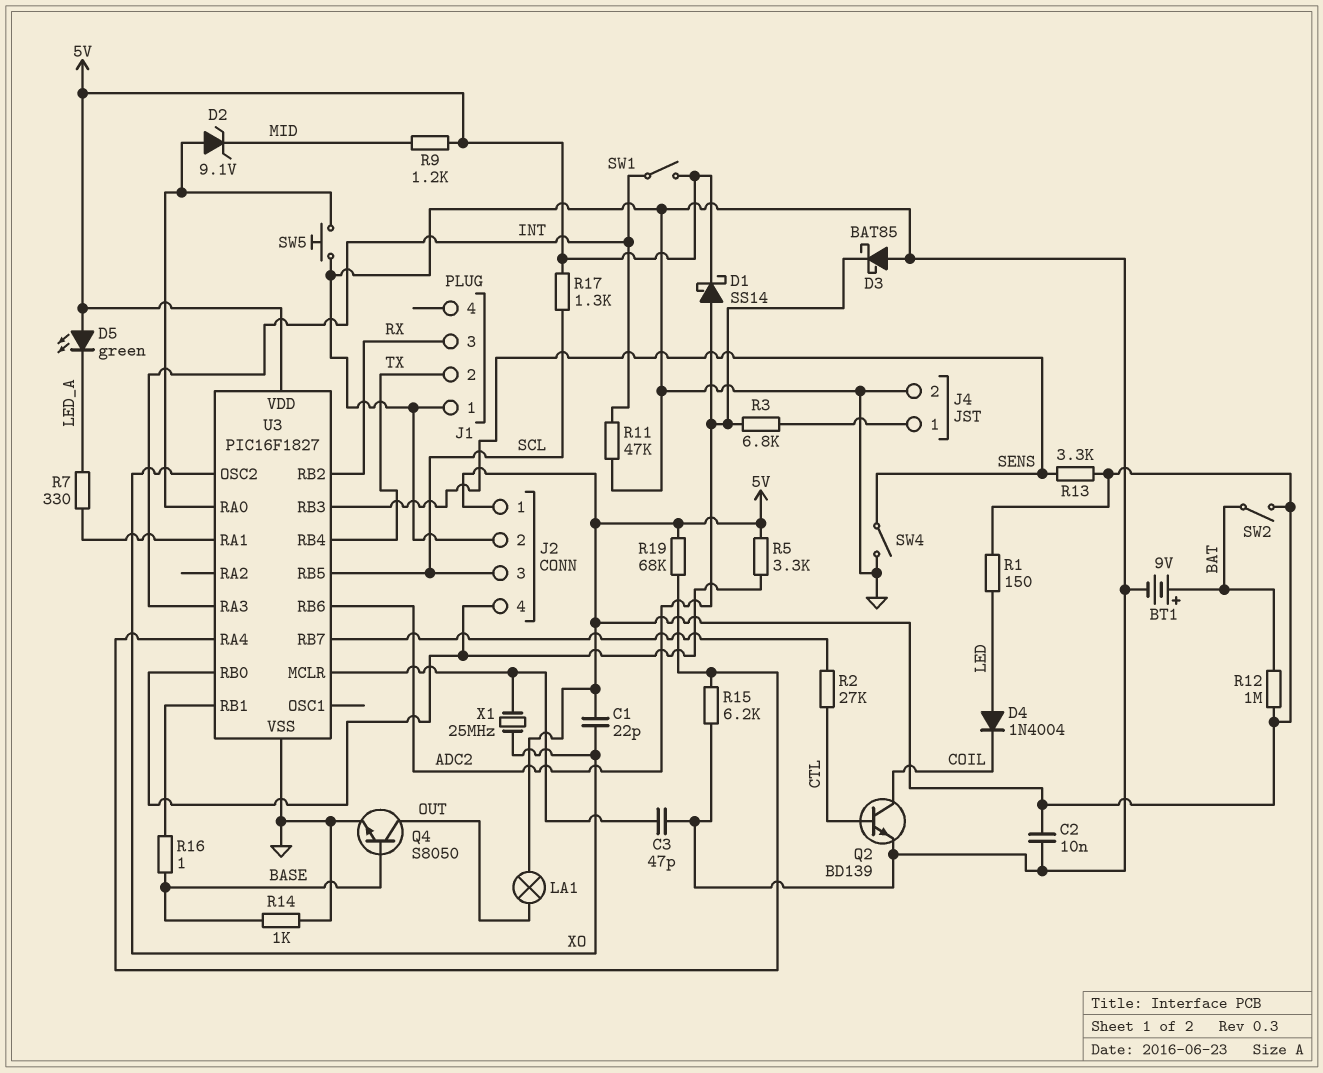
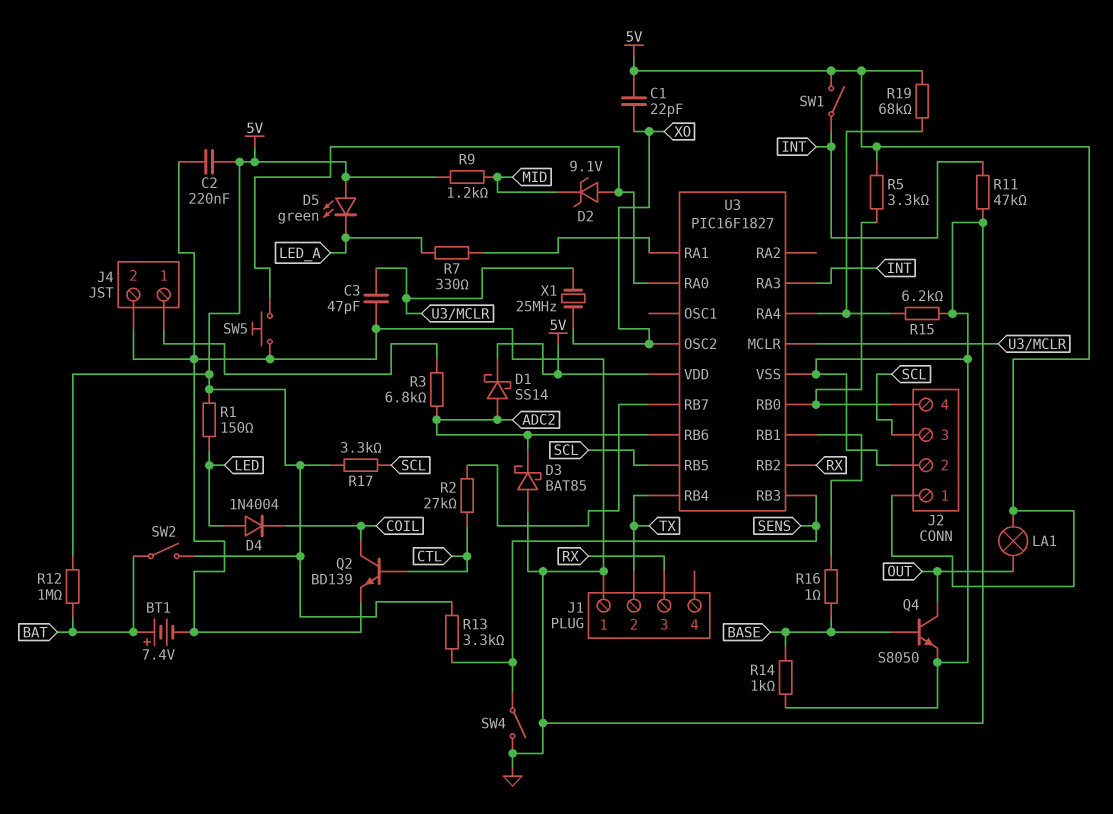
BT1: 9V (plus BAT, minus GND) -> 7.4V (plus BAT, minus GND)
C2: 10nF (5V, GND) -> 220nF (5V, GND)
R17: 1.3k (5V, SCL) -> 3.3k (5V, SCL)

